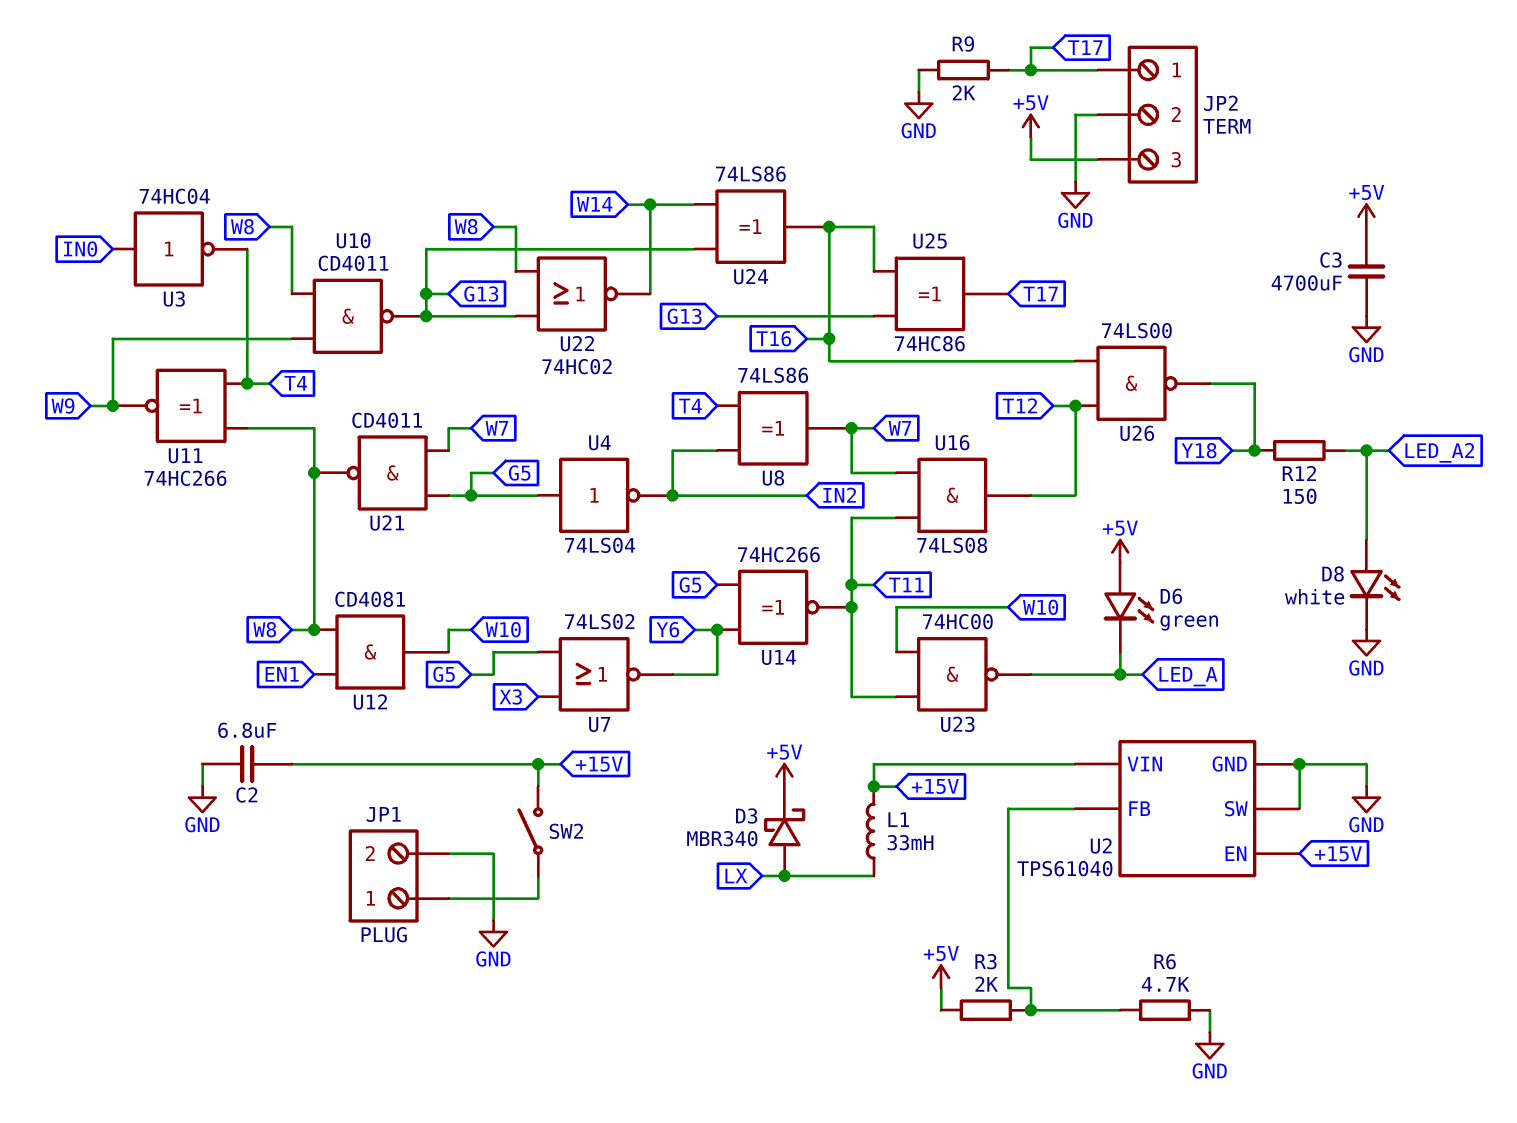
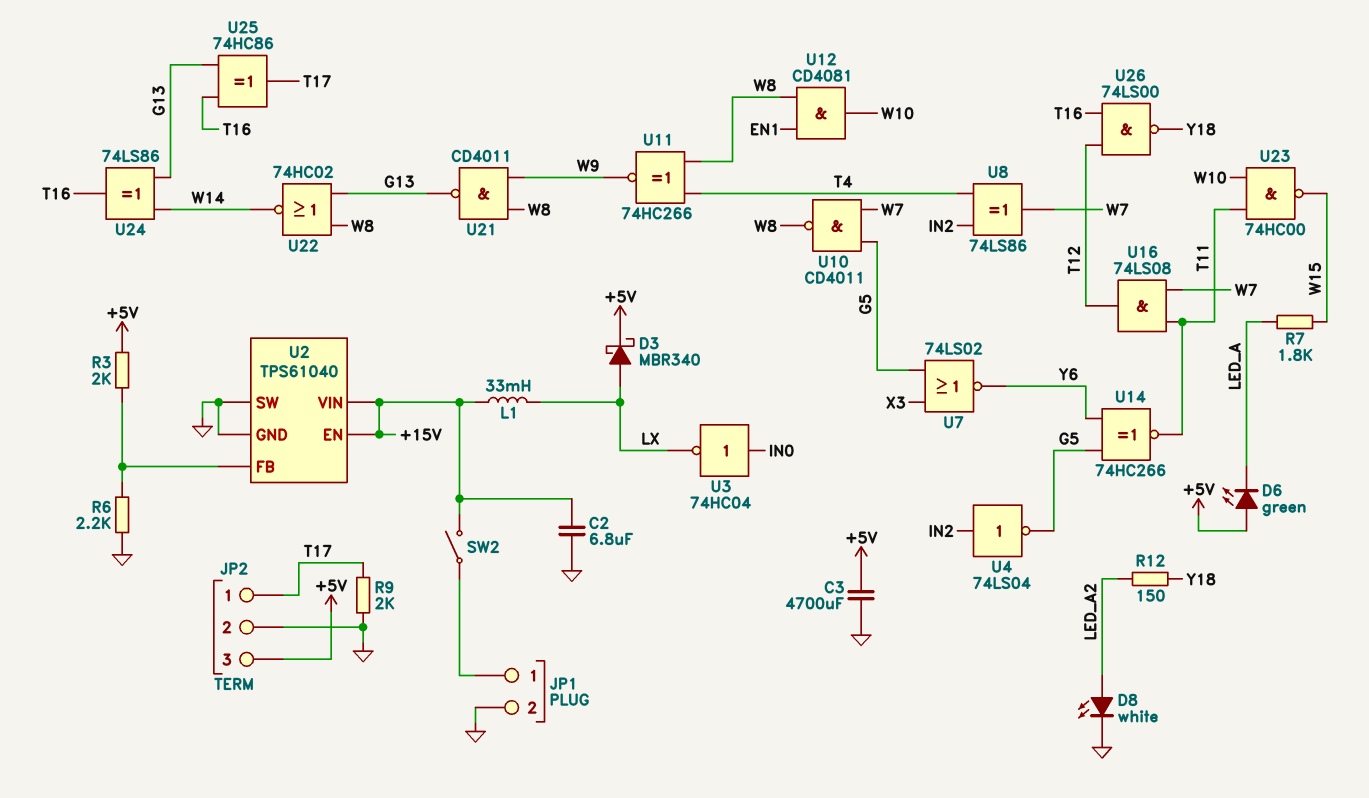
R6: 4.7k (GND, U2/FB) -> 2.2k (GND, U2/FB)
R7: none -> 1.8k (LED_A, W15)
U3: NOT 74HC04 (in IN0, out T4) -> NOT 74HC04 (in IN0, out LX)
U4: NOT 74LS04 (in G5, out IN2) -> NOT 74LS04 (in IN2, out G5)
U10: NAND CD4011 (in W8, in W9, out G13) -> NAND CD4011 (in G5, in W7, out W8)
U21: NAND CD4011 (in G5, in W7, out W8) -> NAND CD4011 (in W8, in W9, out G13)
U23: NAND 74HC00 (in T11, in W10, out LED_A) -> NAND 74HC00 (in T11, in W10, out W15)

